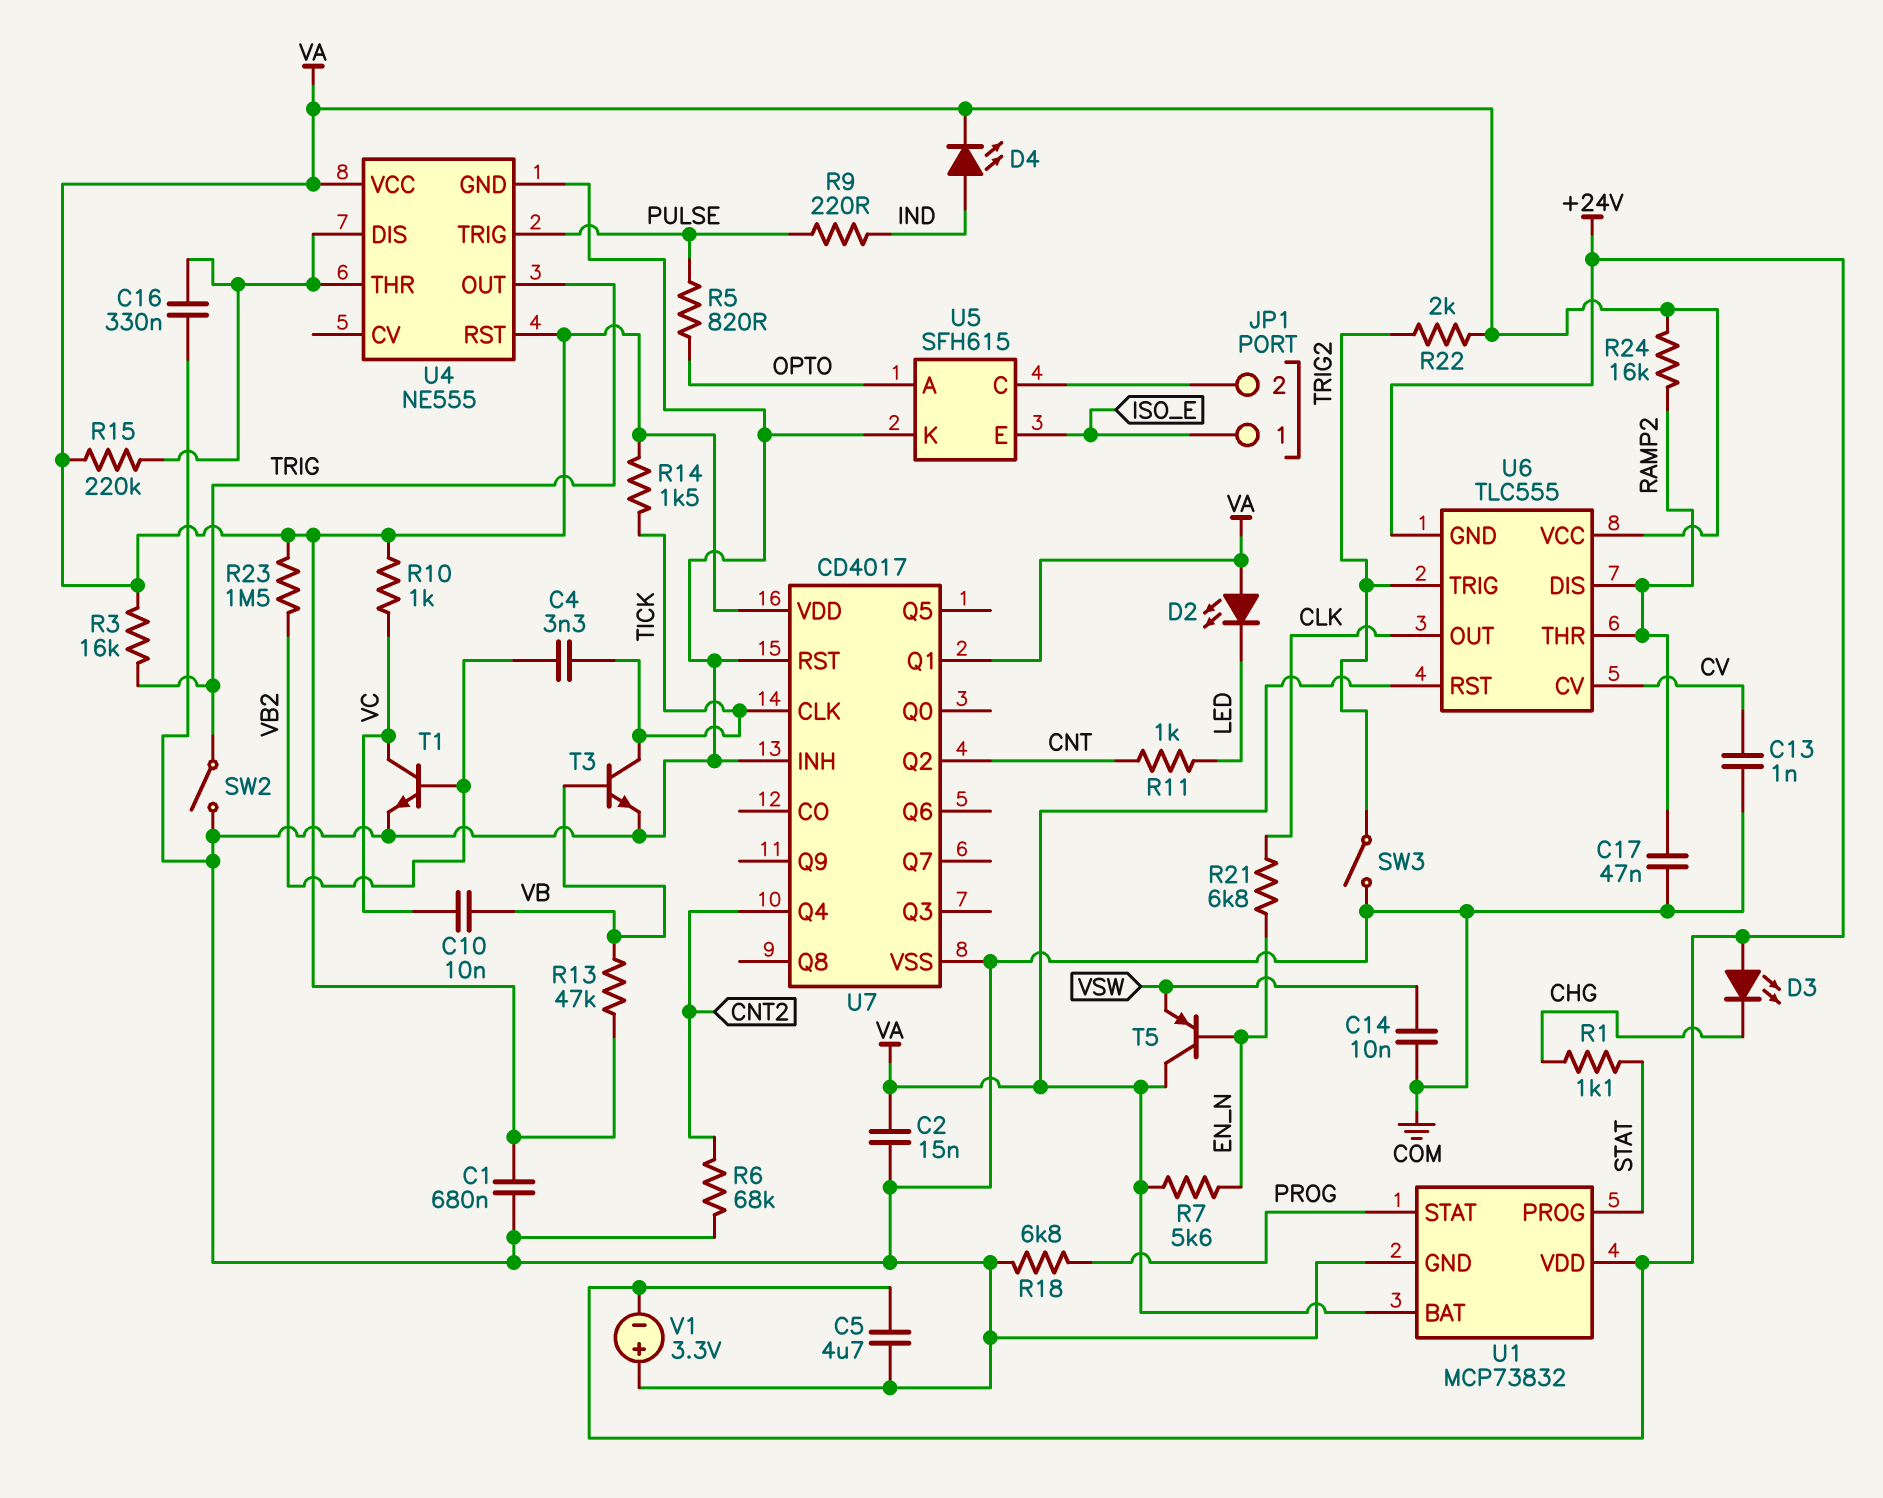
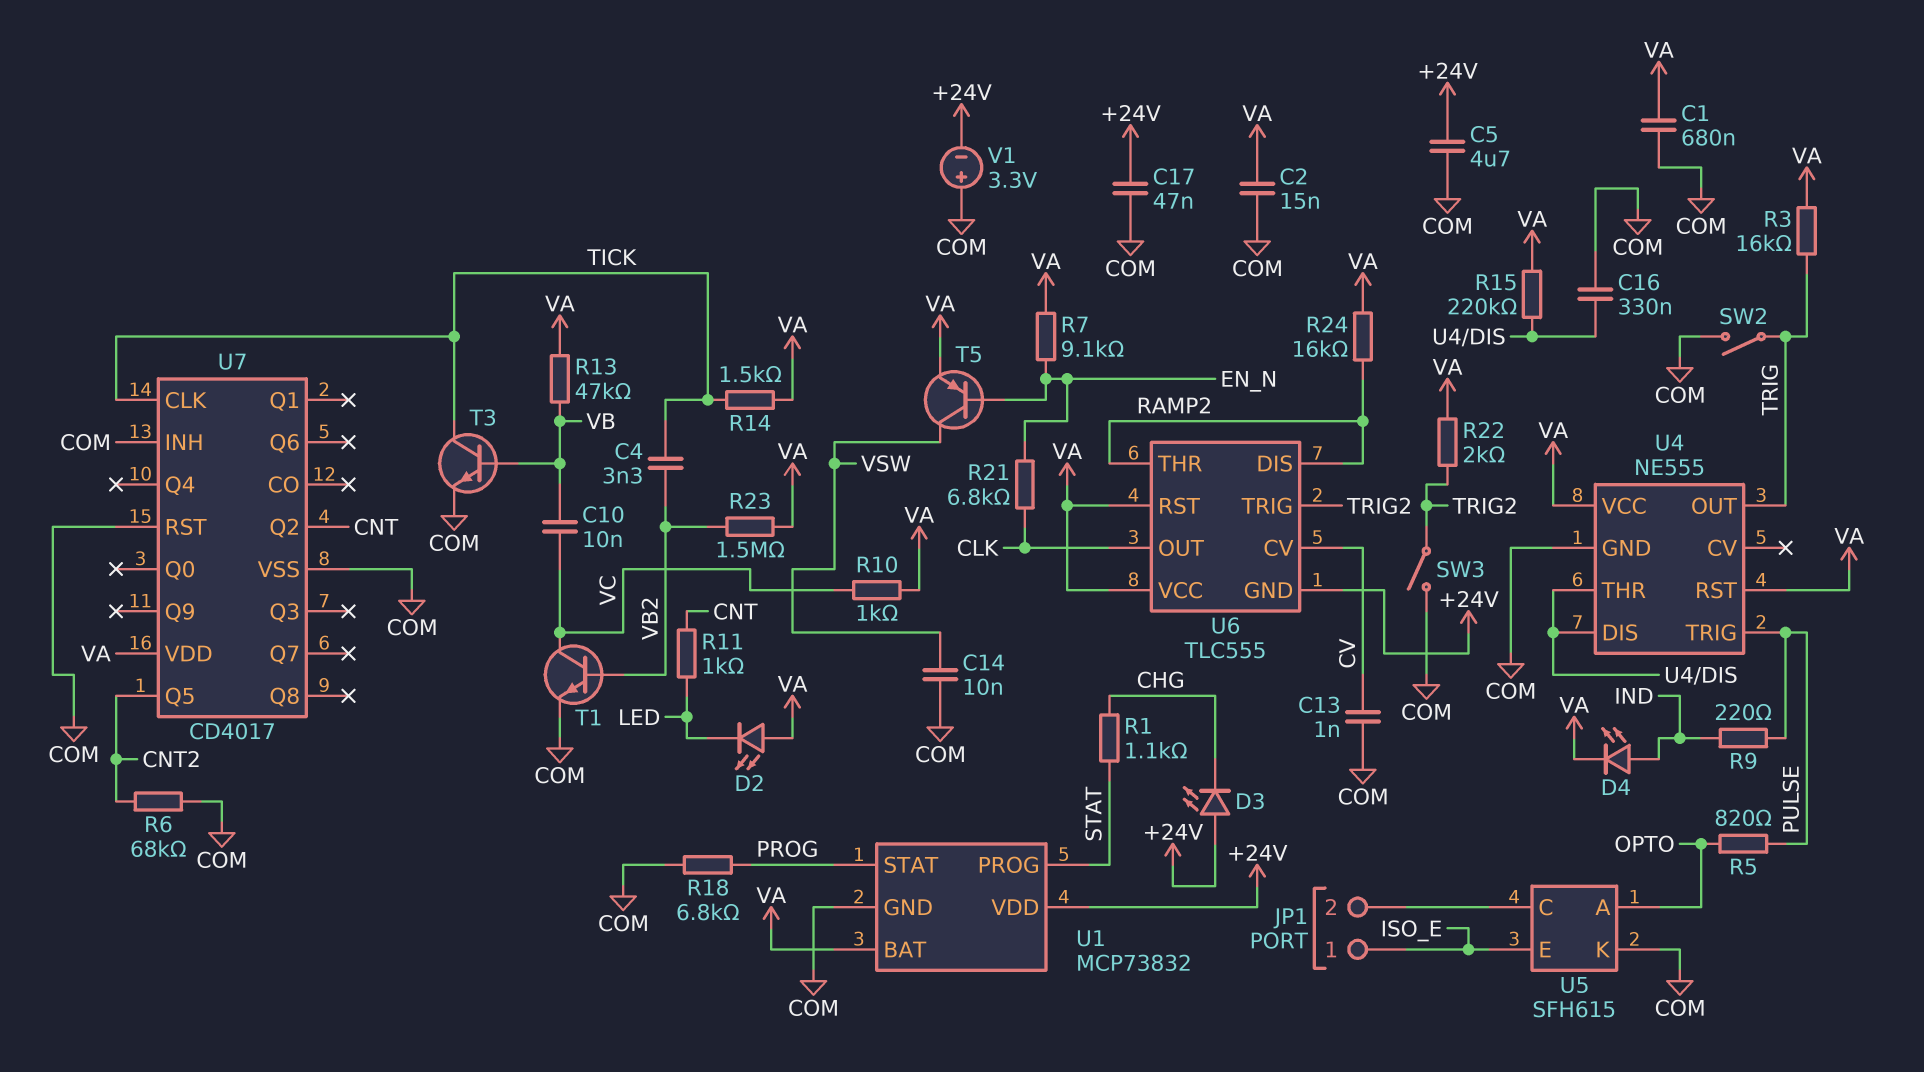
C17: 47nF (COM, RAMP2) -> 47nF (+24V, COM)
R7: 5.6k (EN_N, VA) -> 9.1k (EN_N, VA)
T5: PNP (B EN_N, C VA, E VSW) -> PNP (B EN_N, C VSW, E VA)
U7 pin Q1: VA -> none
U7 pin Q4: CNT2 -> none
U7 pin Q5: none -> CNT2

